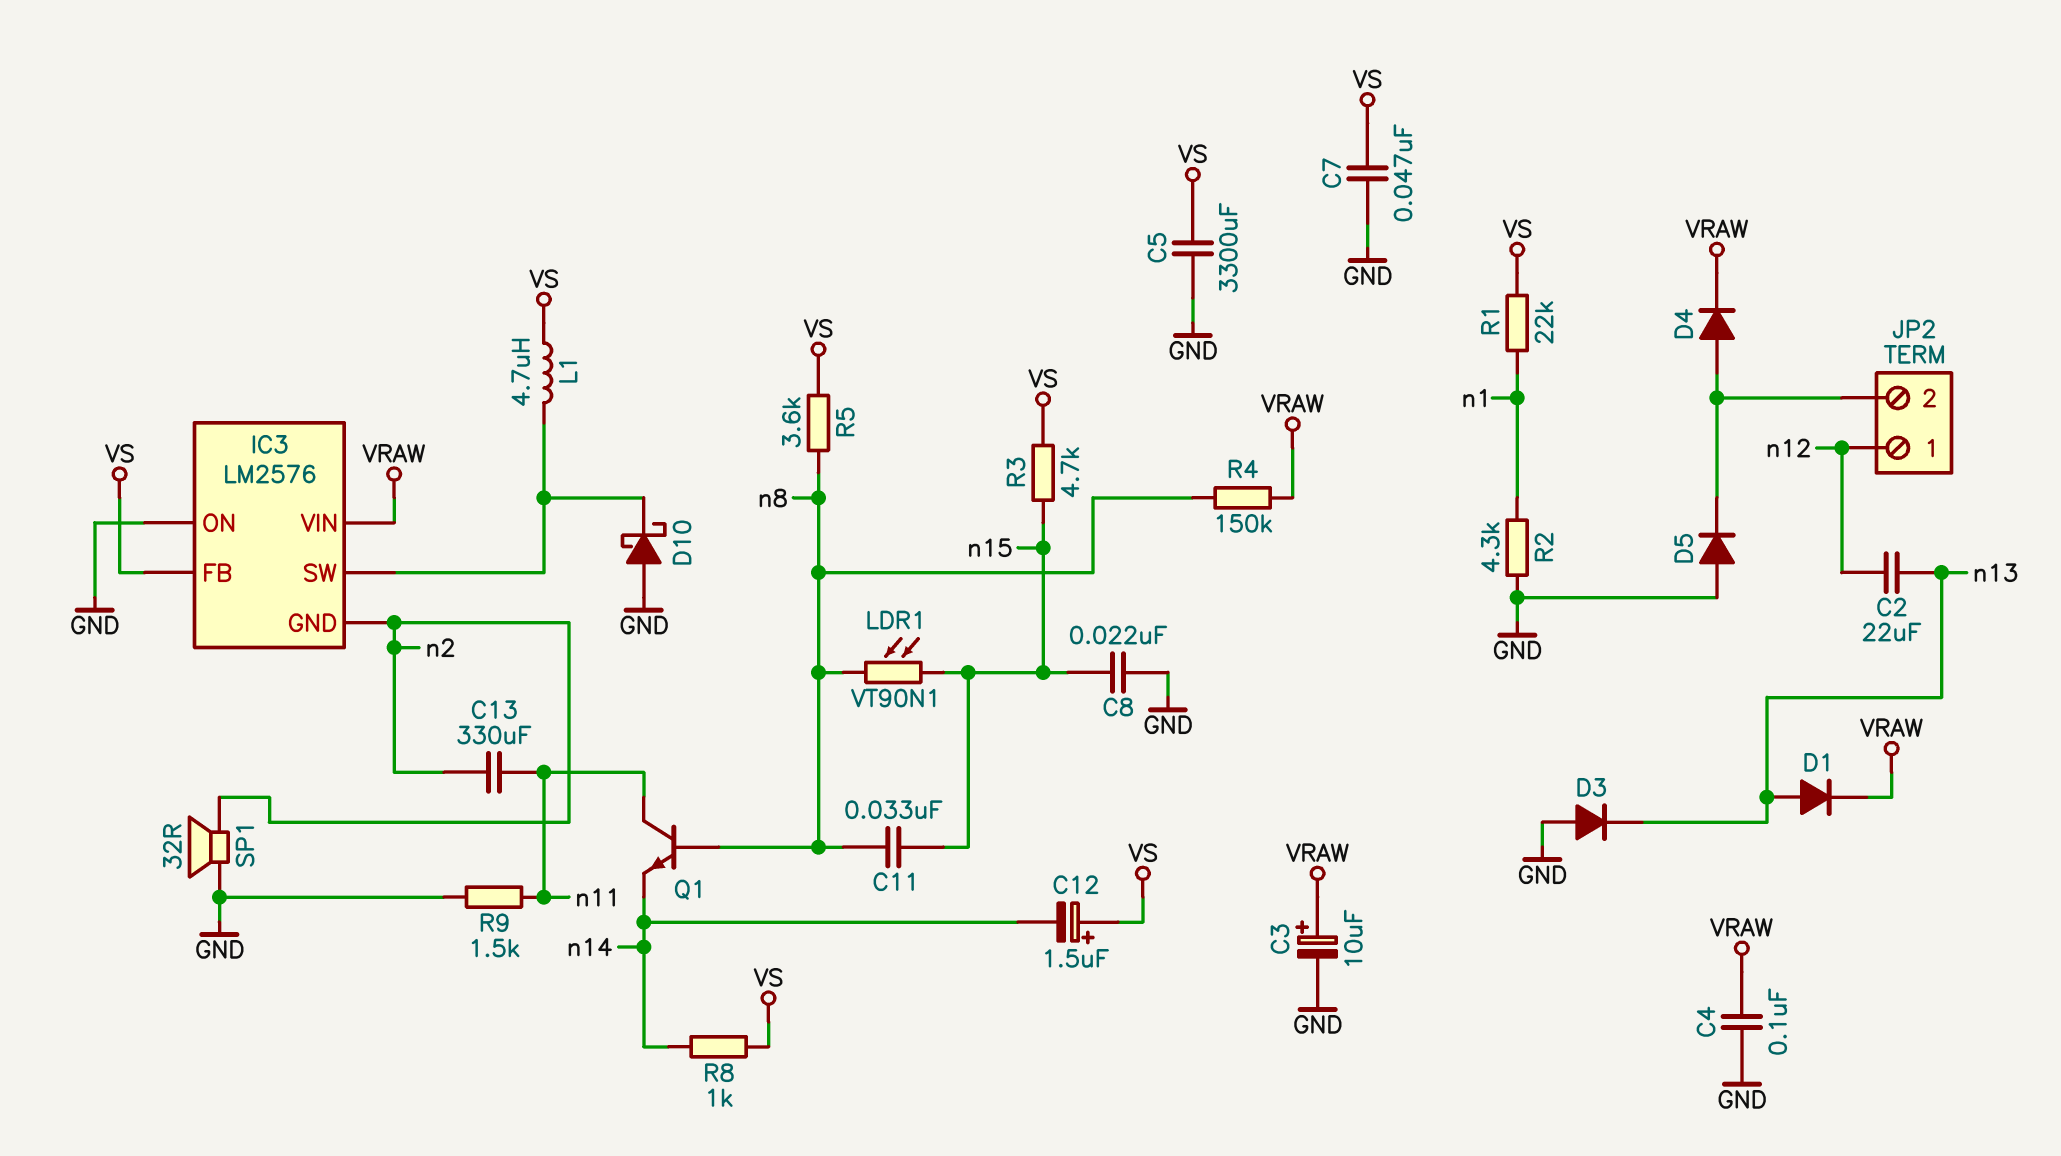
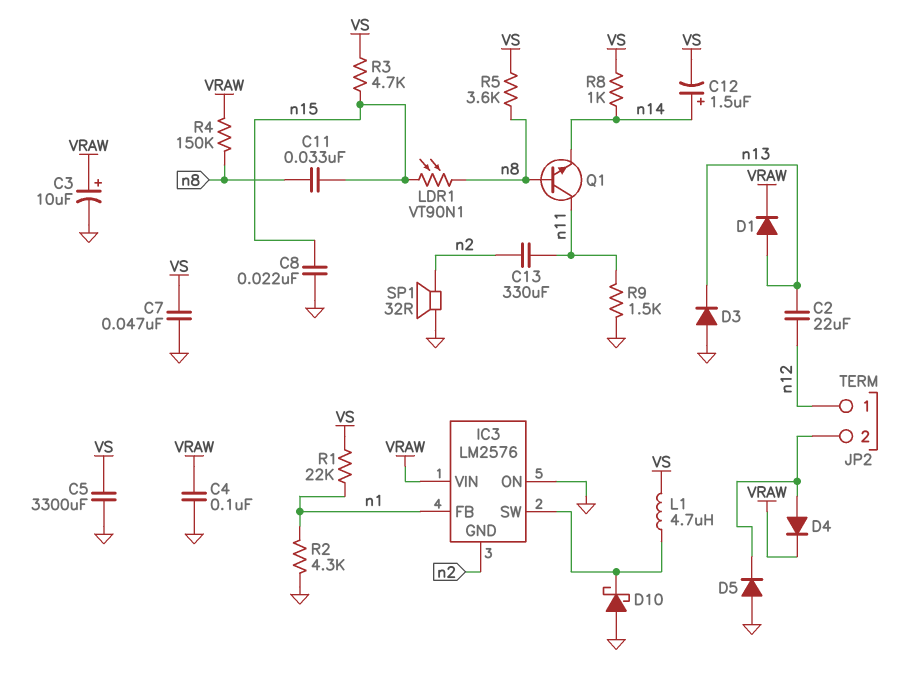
C12: 1.5uF (plus VS, minus n14) -> 1.5uF (plus n14, minus VS)
IC3 pin FB: VS -> n1

